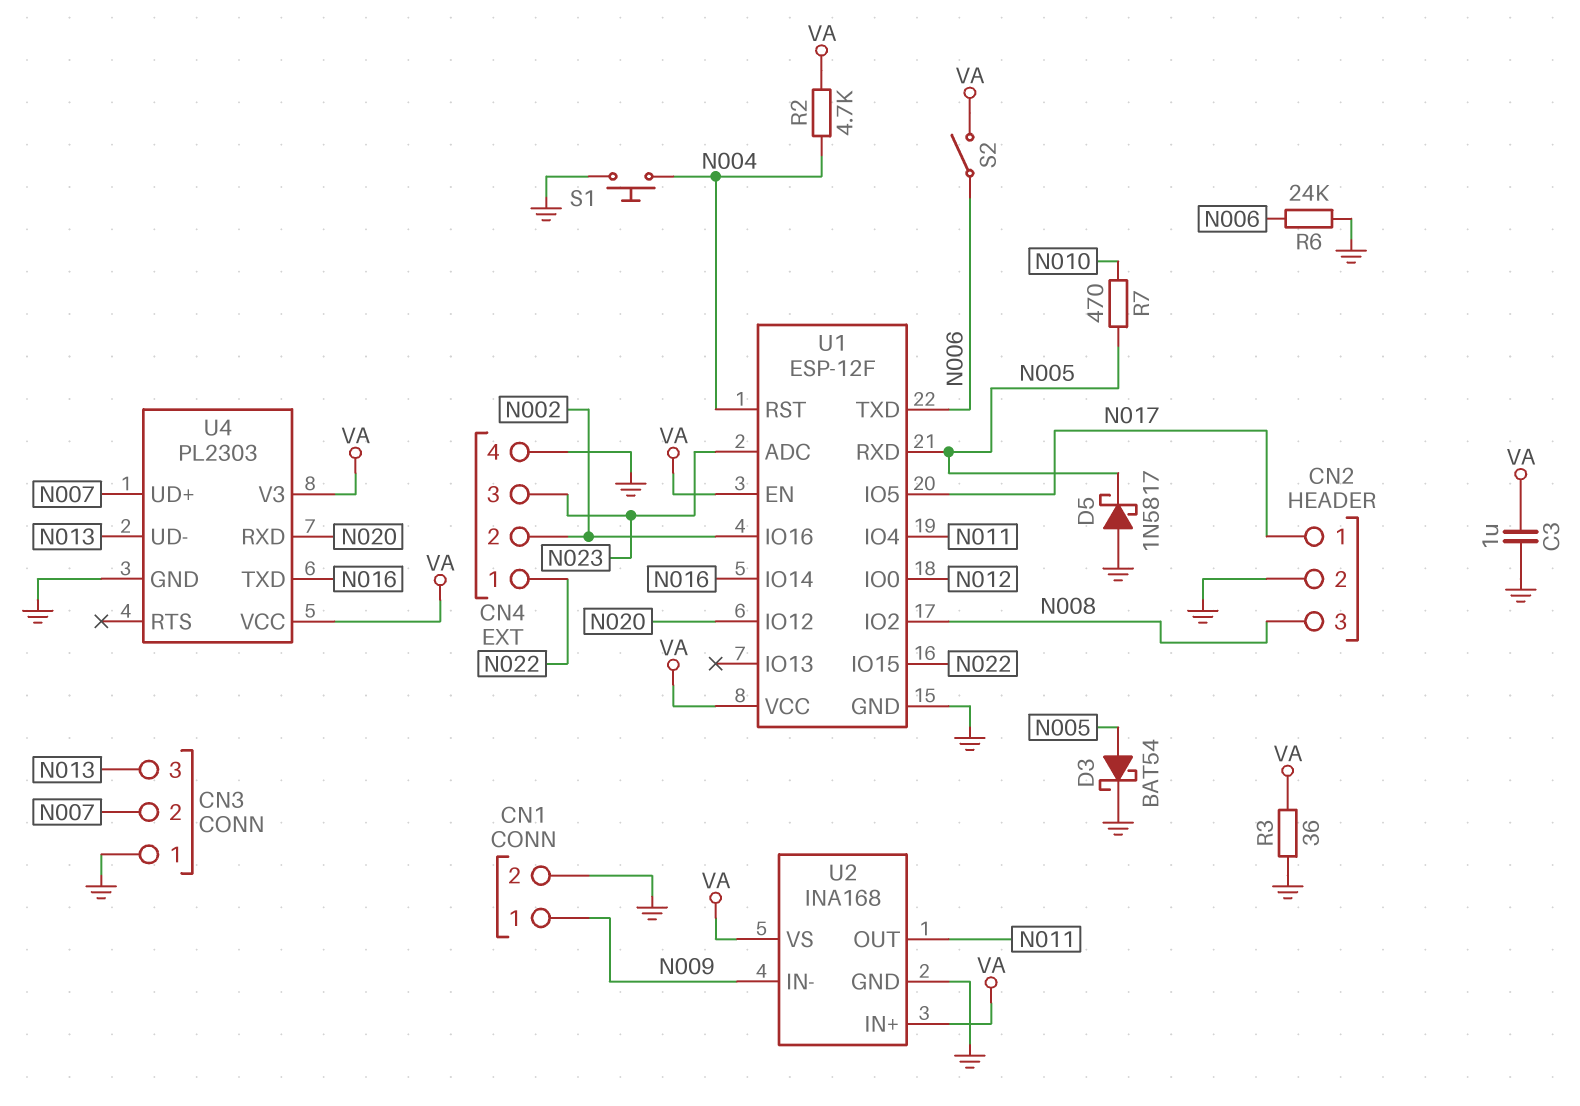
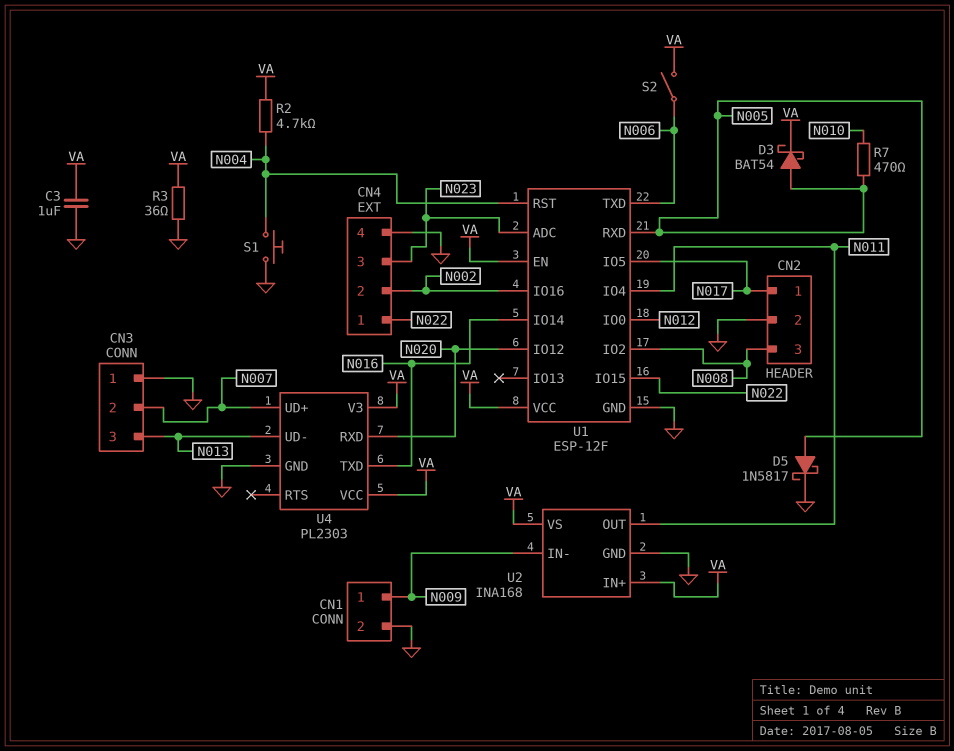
D3: schottky BAT54 (A N005, K GND) -> schottky BAT54 (A N005, K VA)
D5: schottky 1N5817 (A GND, K N005) -> schottky 1N5817 (A N005, K GND)
R6: 24k (GND, N006) -> none

